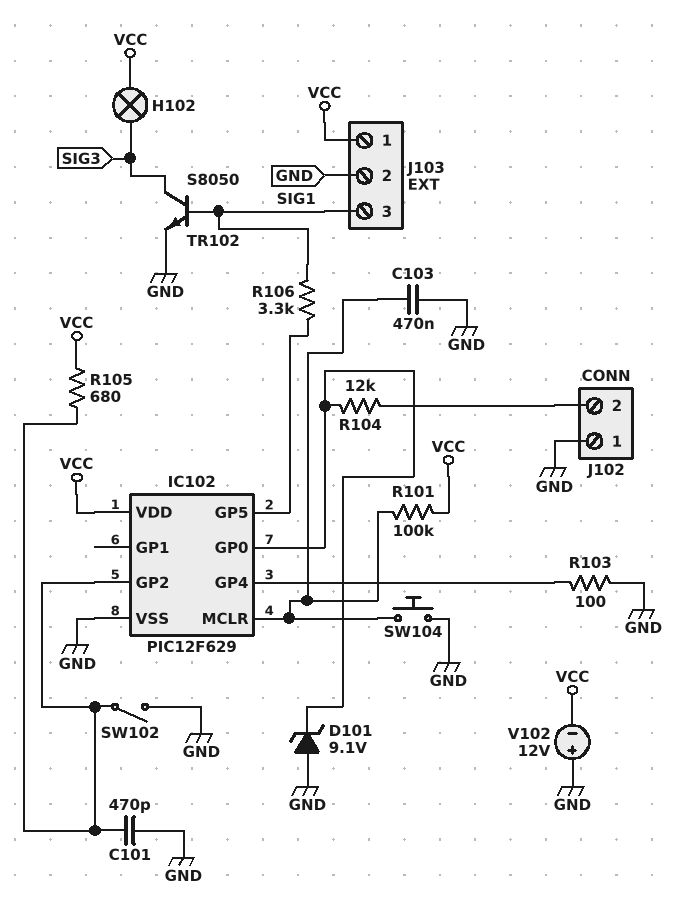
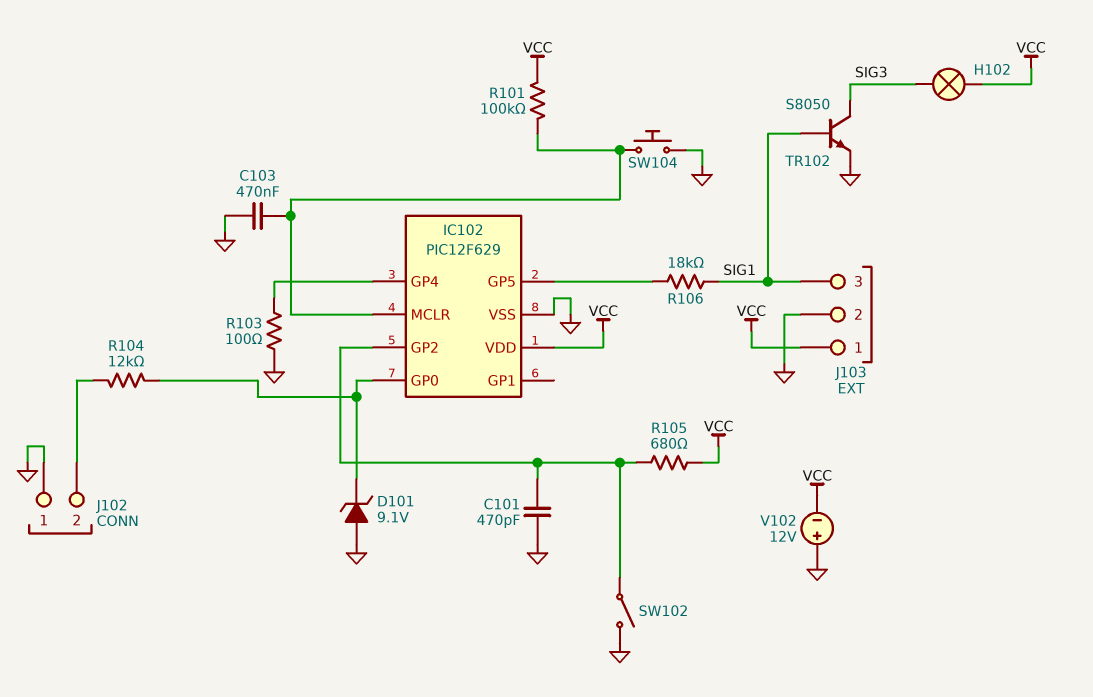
R106: 3.3k (IC102/GP5, SIG1) -> 18k (IC102/GP5, SIG1)

